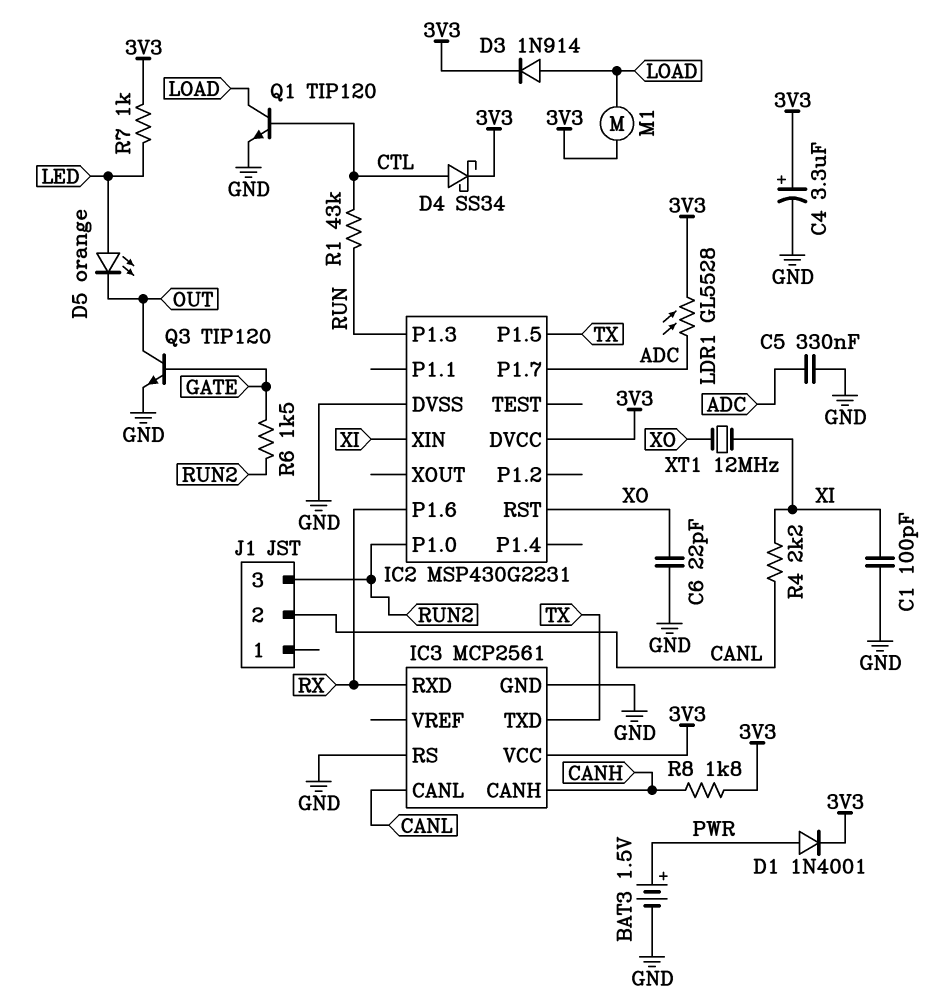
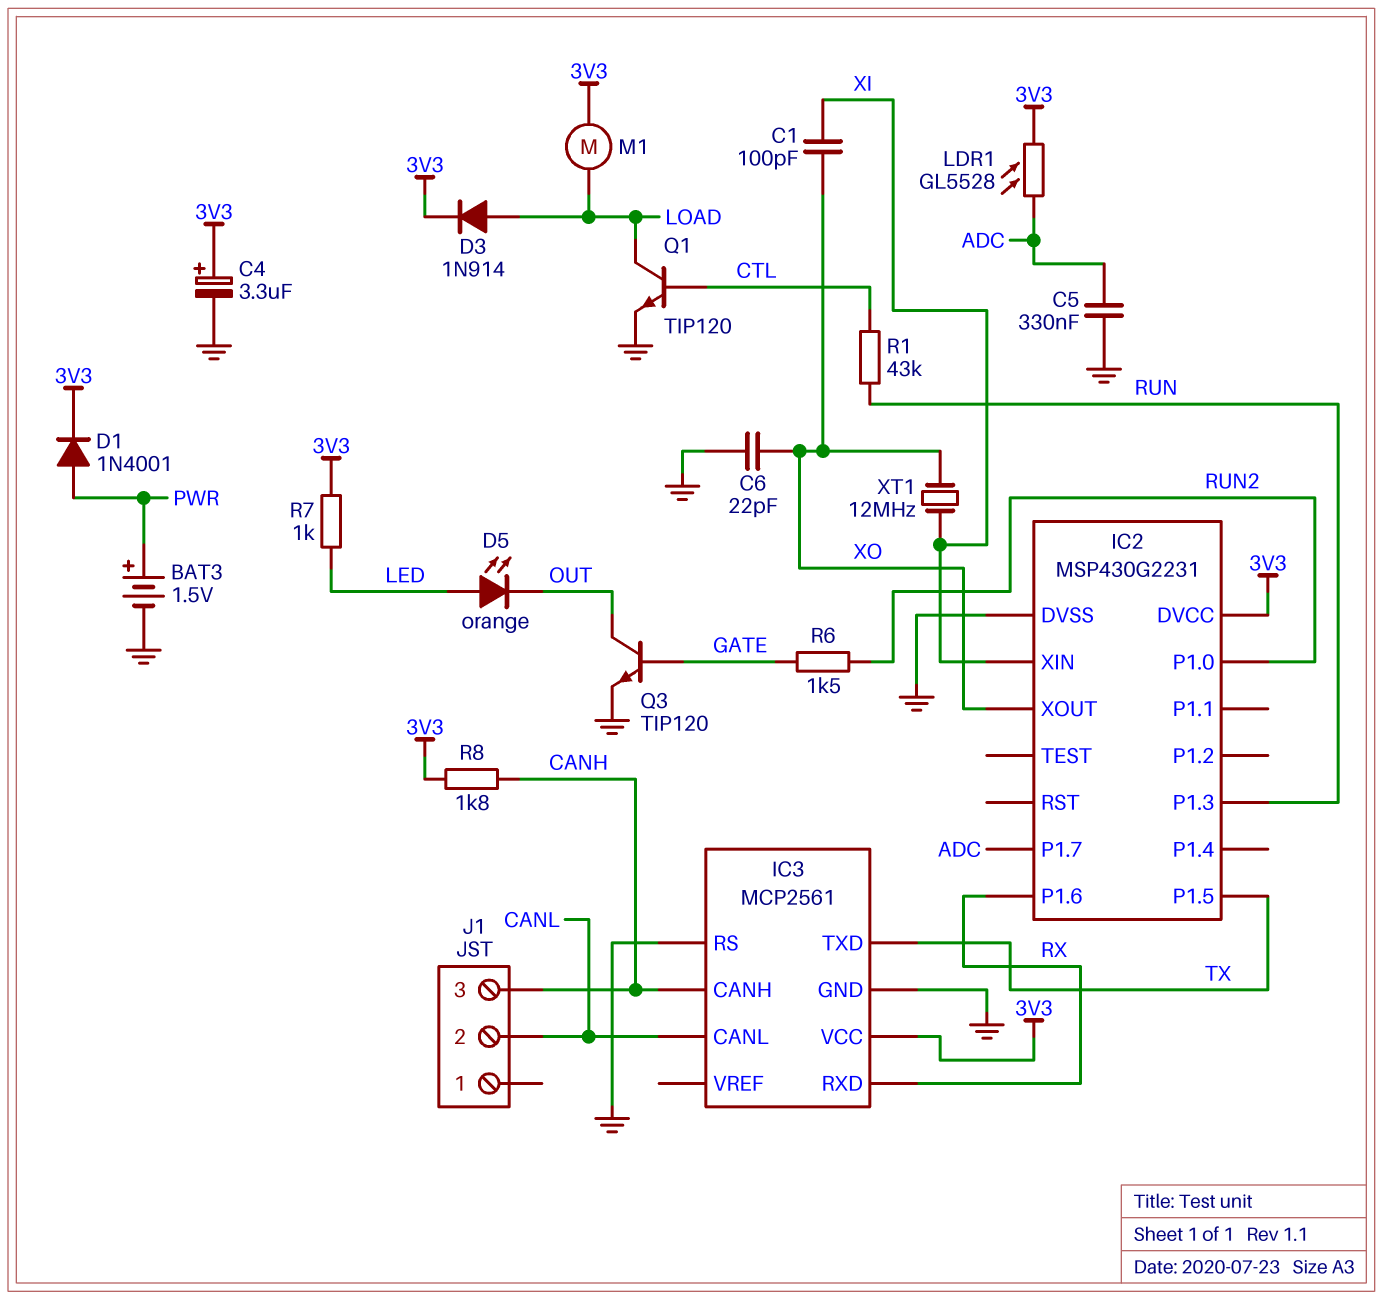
C1: 100pF (GND, XI) -> 100pF (XI, XO)
D4: schottky SS34 (A CTL, K 3V3) -> none
IC2 pin RST: XO -> none
IC2 pin XOUT: none -> XO
J1 pin 3: RUN2 -> CANH
R4: 2.2k (CANL, XI) -> none

